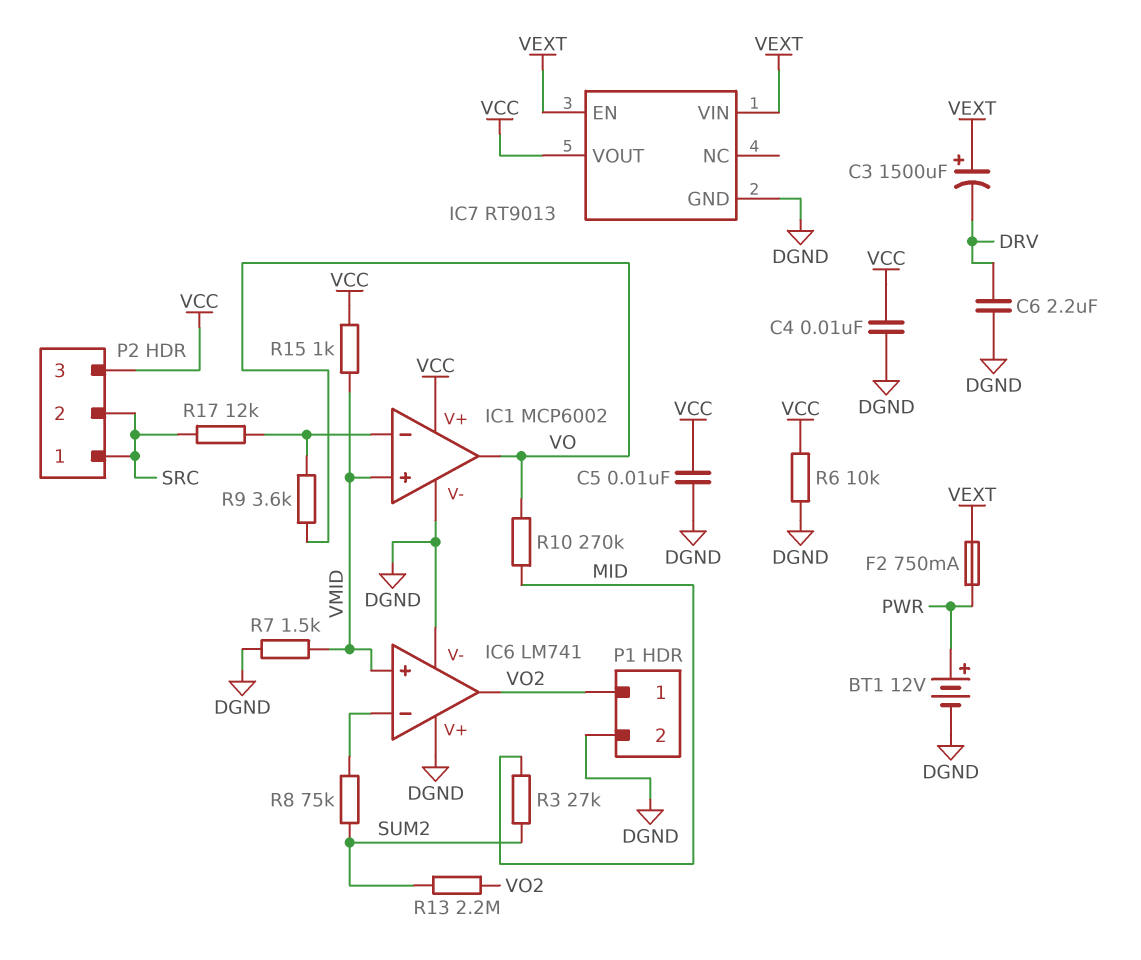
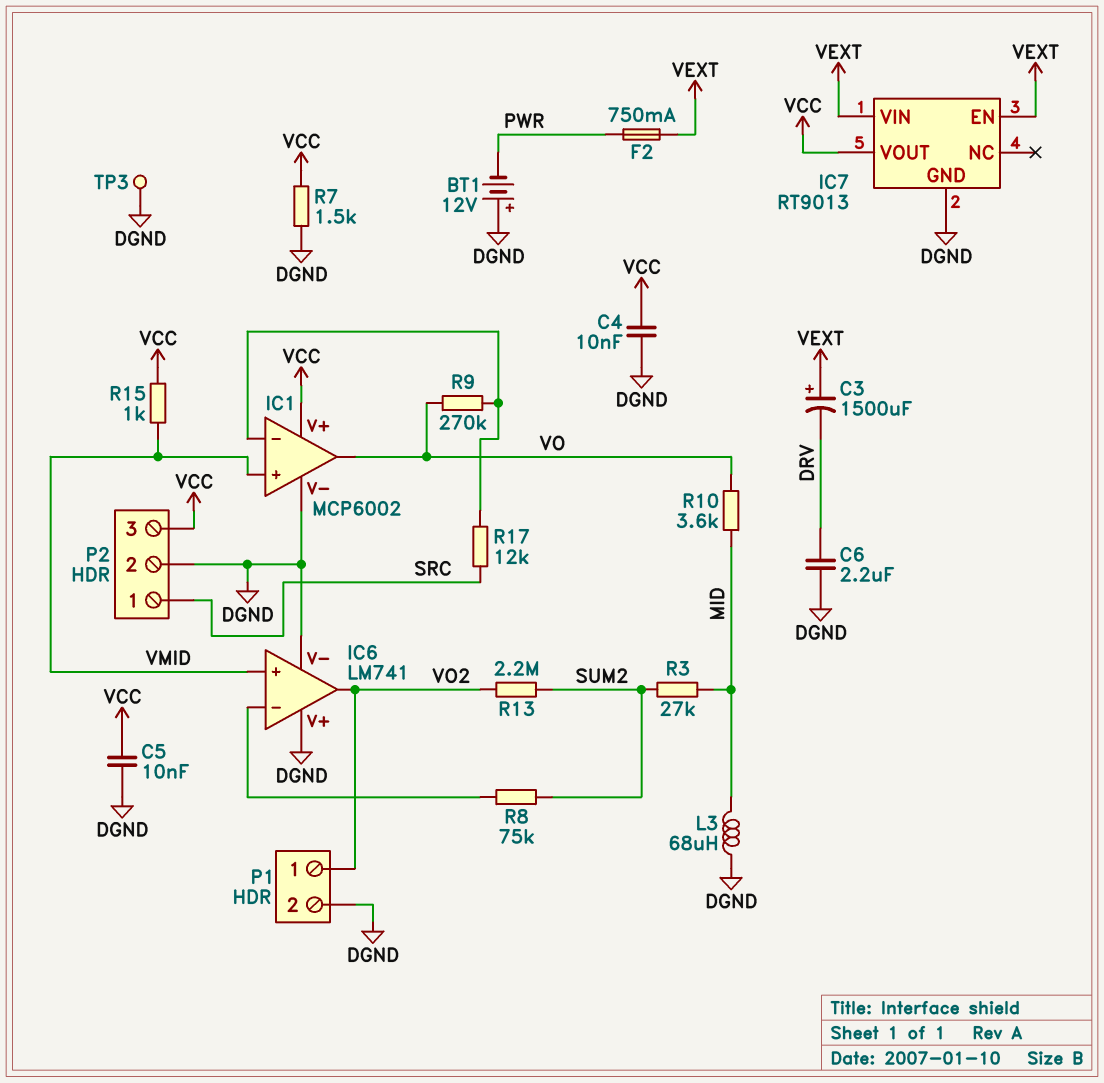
BT1: 12V (plus PWR, minus DGND) -> 12V (plus DGND, minus PWR)
L3: none -> 68uH (DGND, MID)
P2 pin 2: SRC -> DGND
R6: 10k (DGND, VCC) -> none
R7: 1.5k (DGND, VMID) -> 1.5k (DGND, VCC)
R9: 3.6k (IC1/in-, VO) -> 270k (IC1/in-, VO)
R10: 270k (MID, VO) -> 3.6k (MID, VO)
TP3: none -> test point (DGND)

